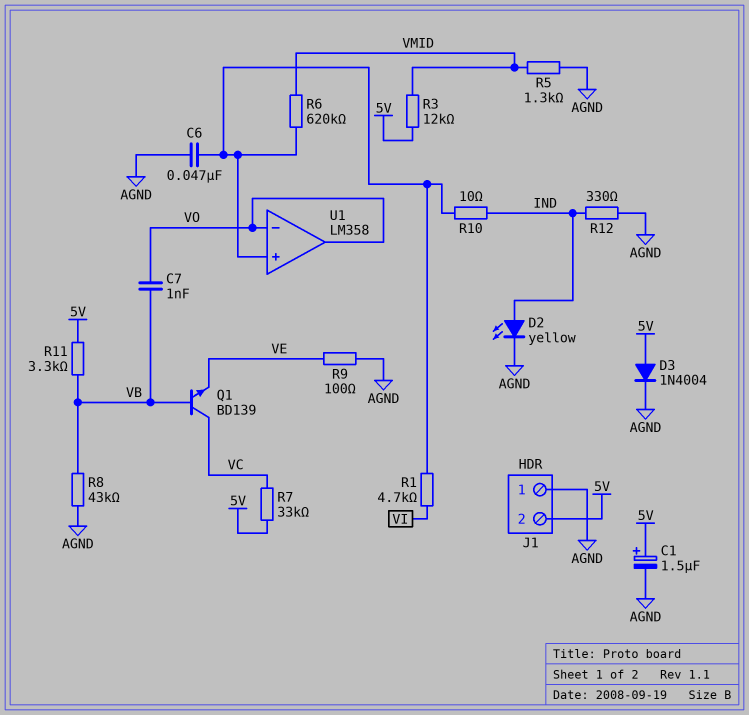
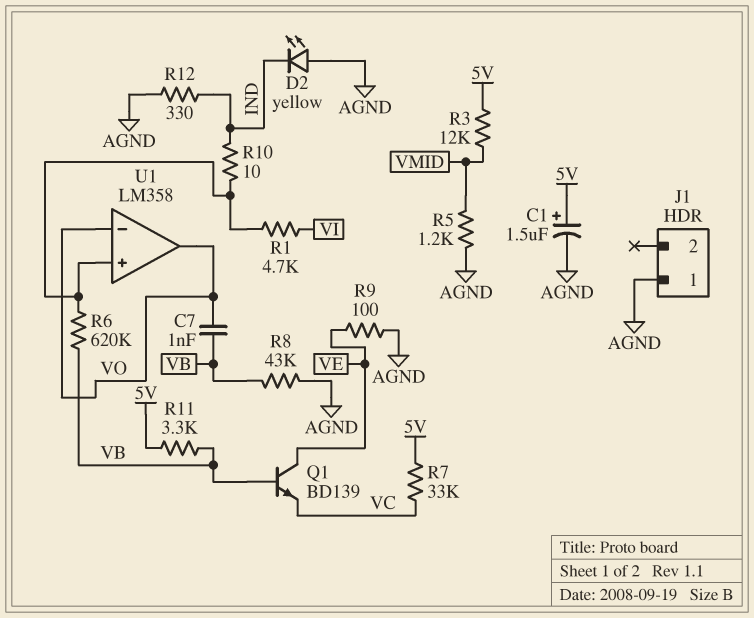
C6: 47nF (AGND, U1/in+) -> none
D2: LED yellow (A IND, K AGND) -> LED yellow (A AGND, K IND)
D3: diode 1N4004 (A 5V, K AGND) -> none
J1 pin 2: 5V -> none
Q1: NPN BD139 (B VB, C VC, E VE) -> NPN BD139 (B VB, C VE, E VC)
R5: 1.3k (AGND, VMID) -> 1.2k (AGND, VMID)
R6: 620k (U1/in+, VMID) -> 620k (U1/in+, VB)

